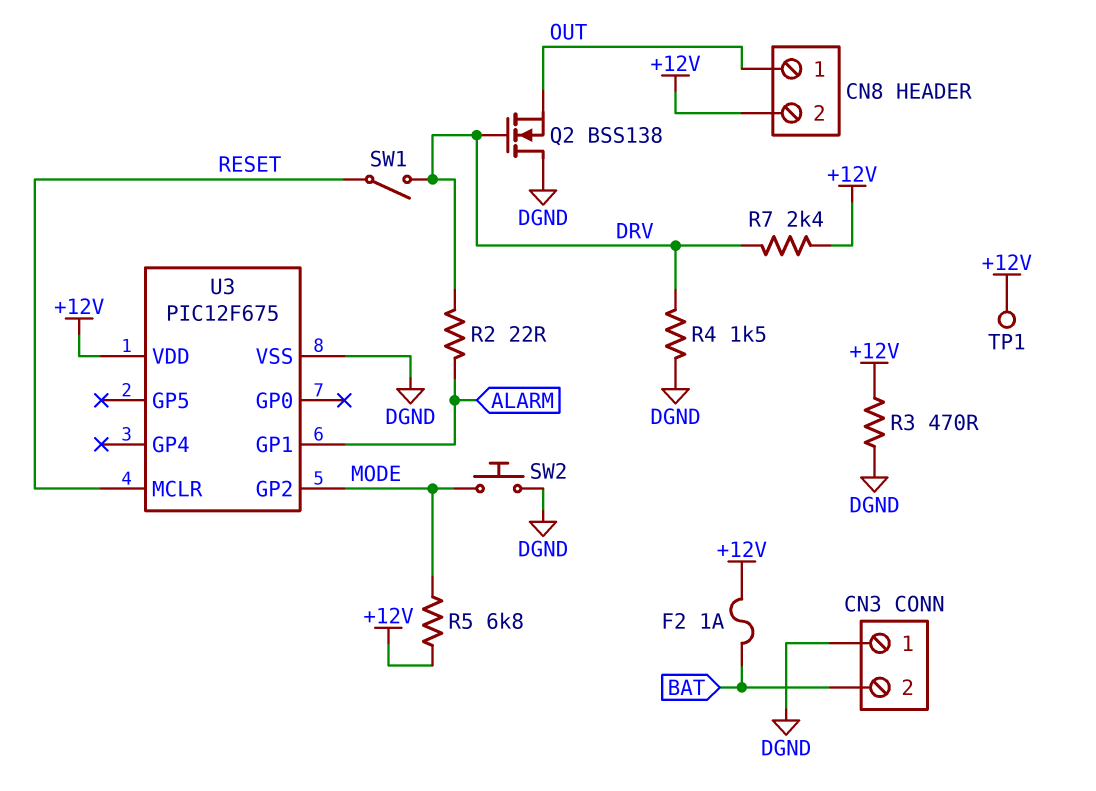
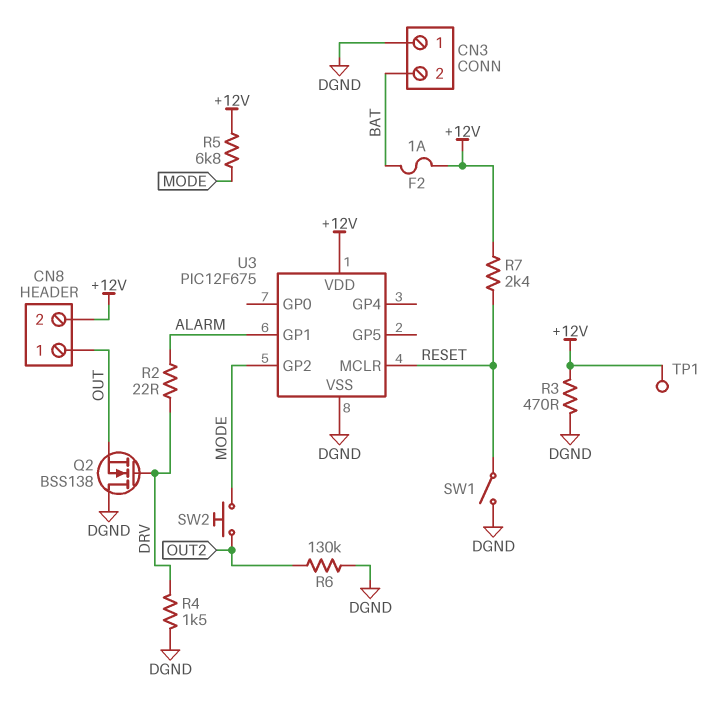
R6: none -> 130k (DGND, OUT2)
R7: 2.4k (+12V, DRV) -> 2.4k (+12V, RESET)
SW1: switch (DRV, RESET) -> switch (DGND, RESET)
SW2: button (DGND, MODE) -> button (MODE, OUT2)

